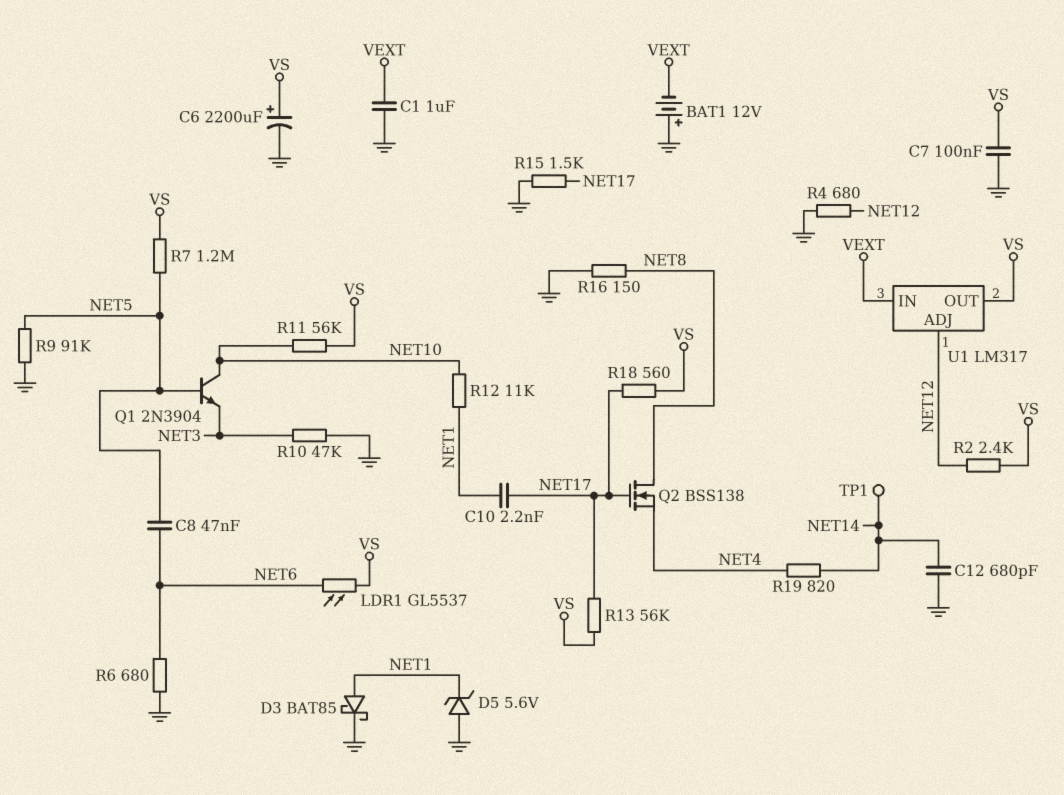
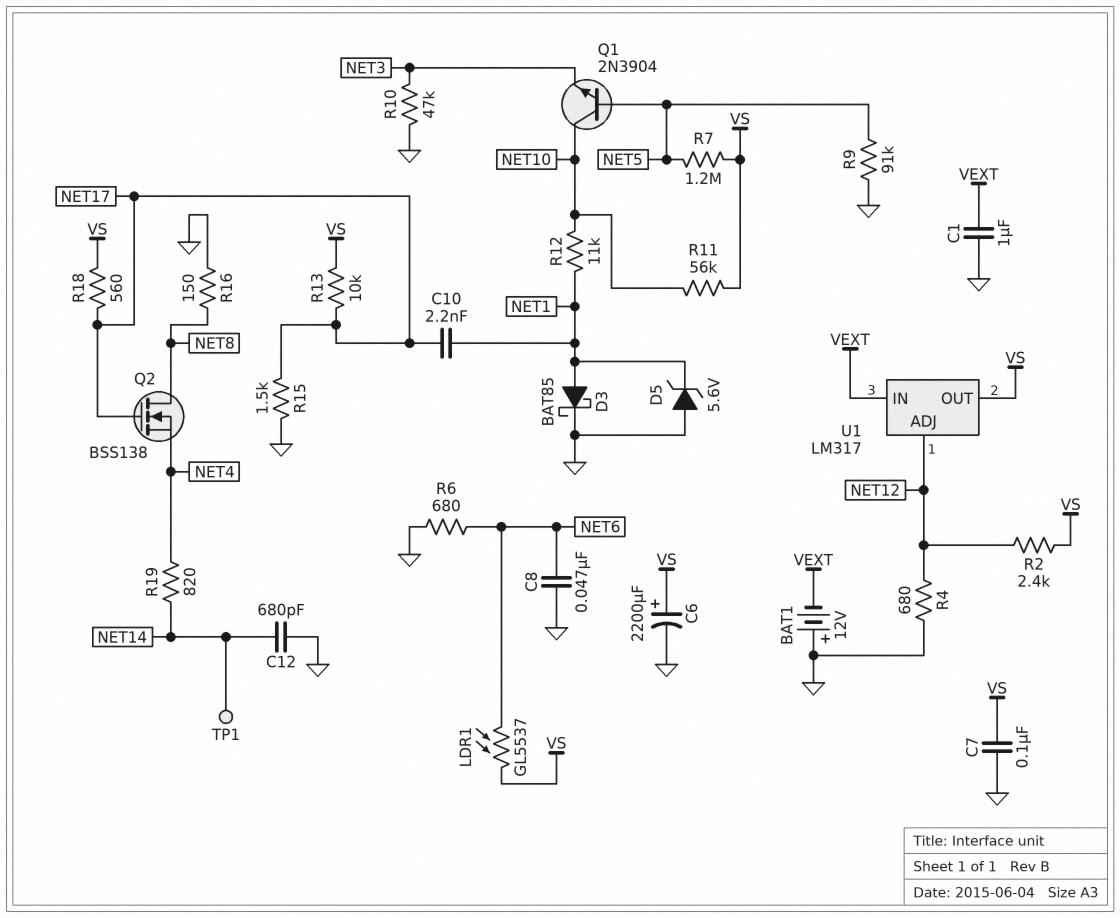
C8: 47nF (NET5, NET6) -> 47nF (GND, NET6)
R13: 56k (NET17, VS) -> 10k (NET17, VS)

